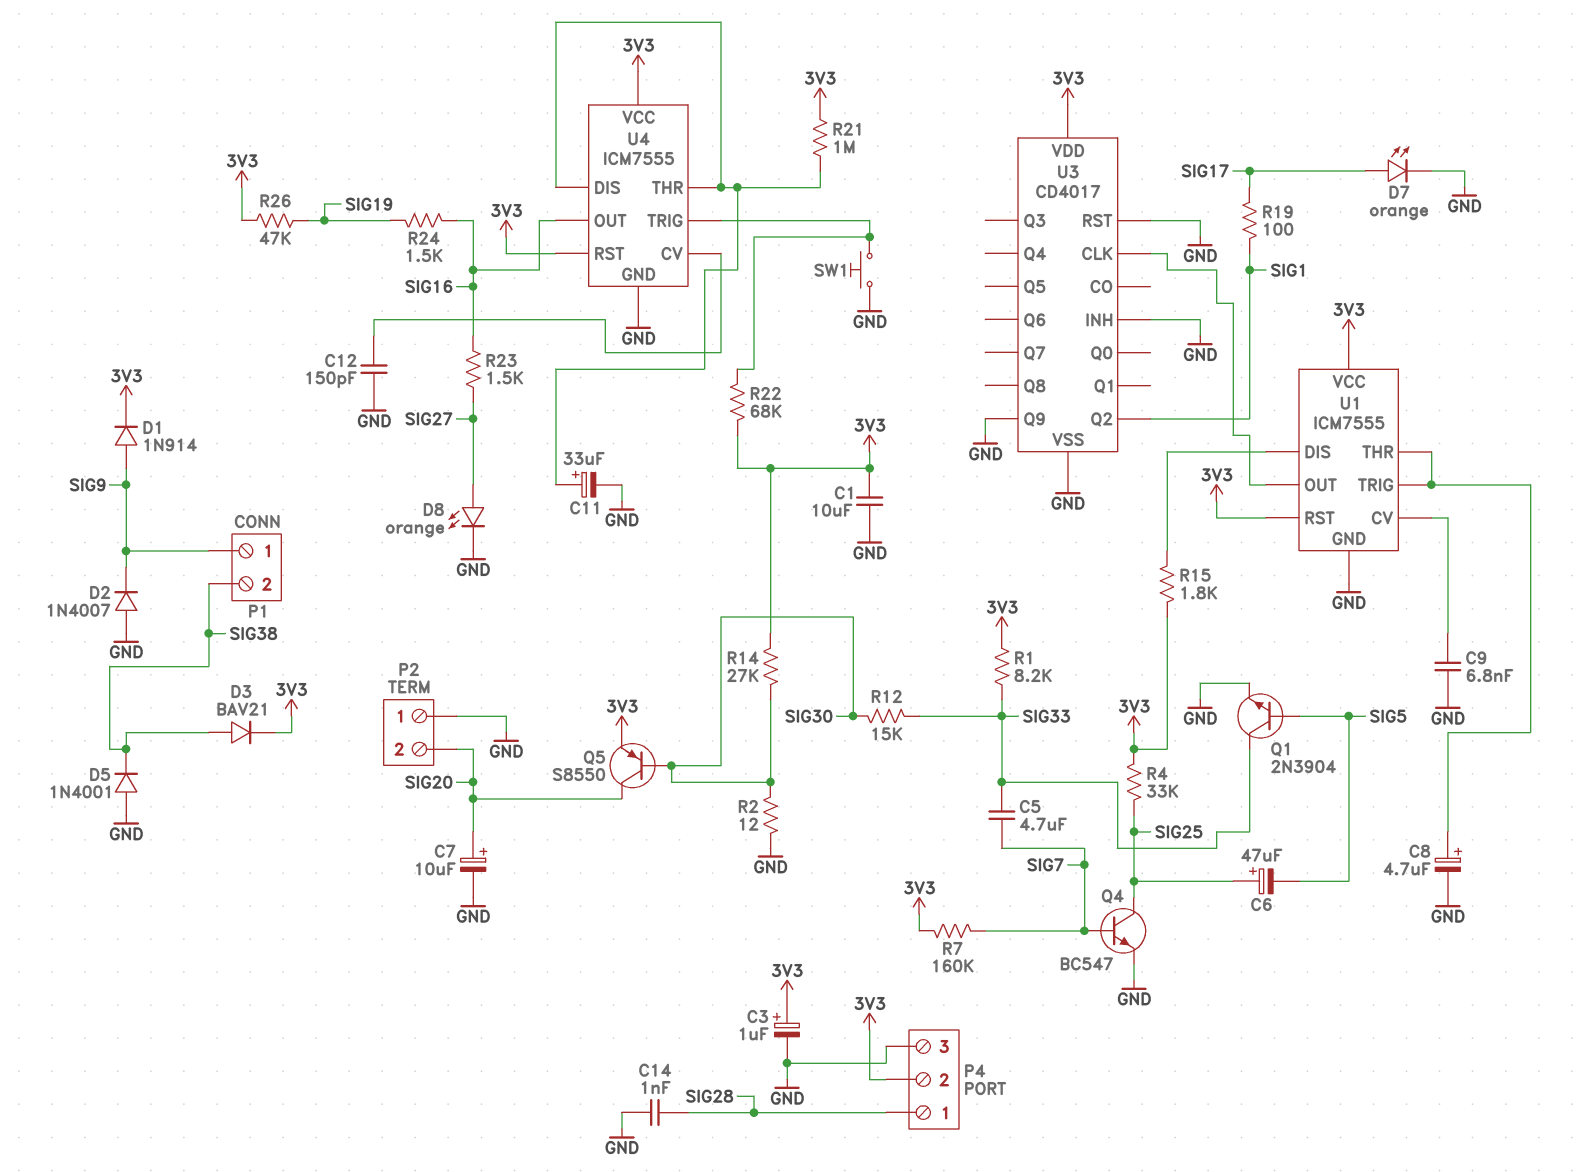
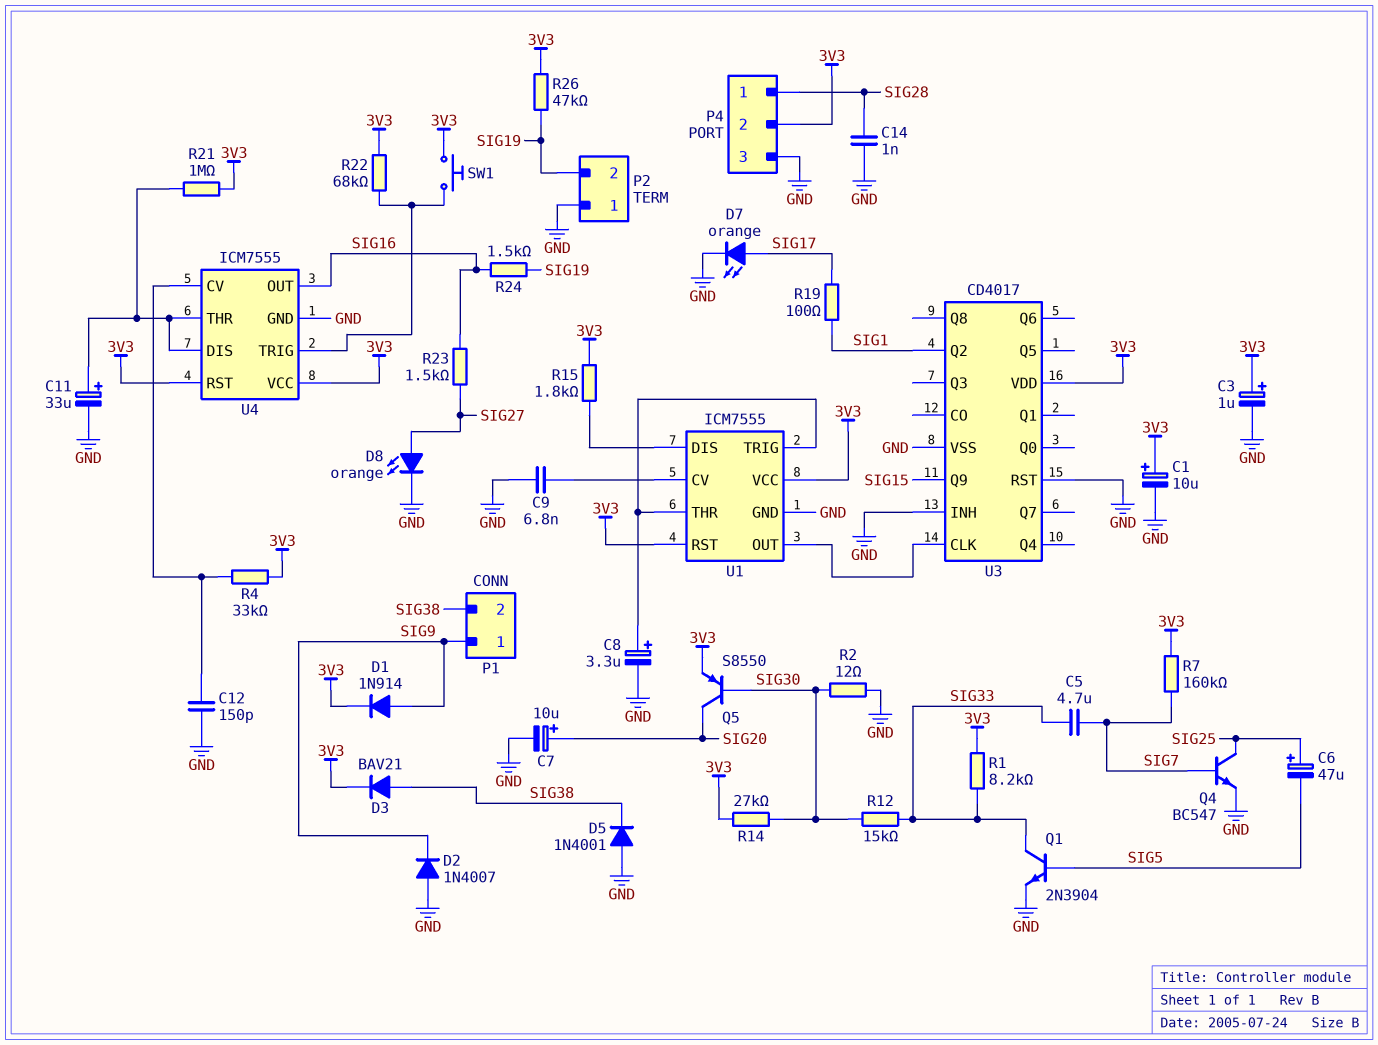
C1: 10uF (3V3, GND) -> 10uF (plus 3V3, minus GND)
C8: 4.7uF (plus U1/THR, minus GND) -> 3.3uF (plus U1/THR, minus GND)
P2 pin 2: SIG20 -> SIG19
R4: 33k (3V3, SIG25) -> 33k (3V3, U4/CV)
SW1: button (GND, U4/TRIG) -> button (3V3, U4/TRIG)
U3 pin Q9: GND -> SIG15

